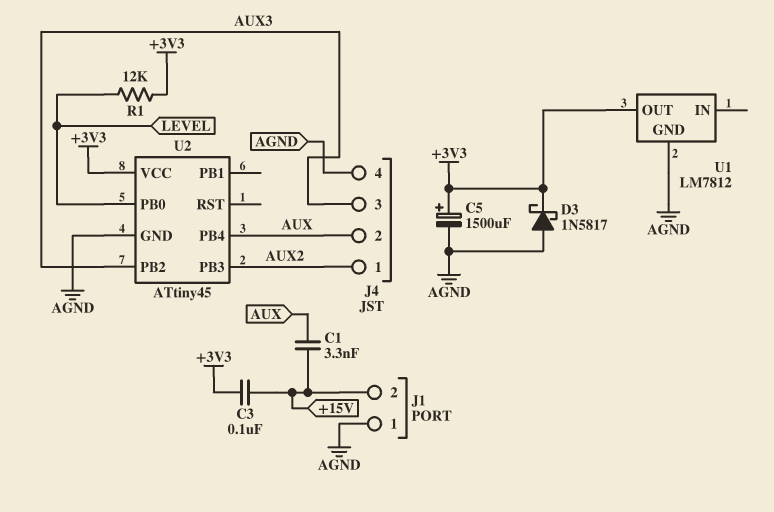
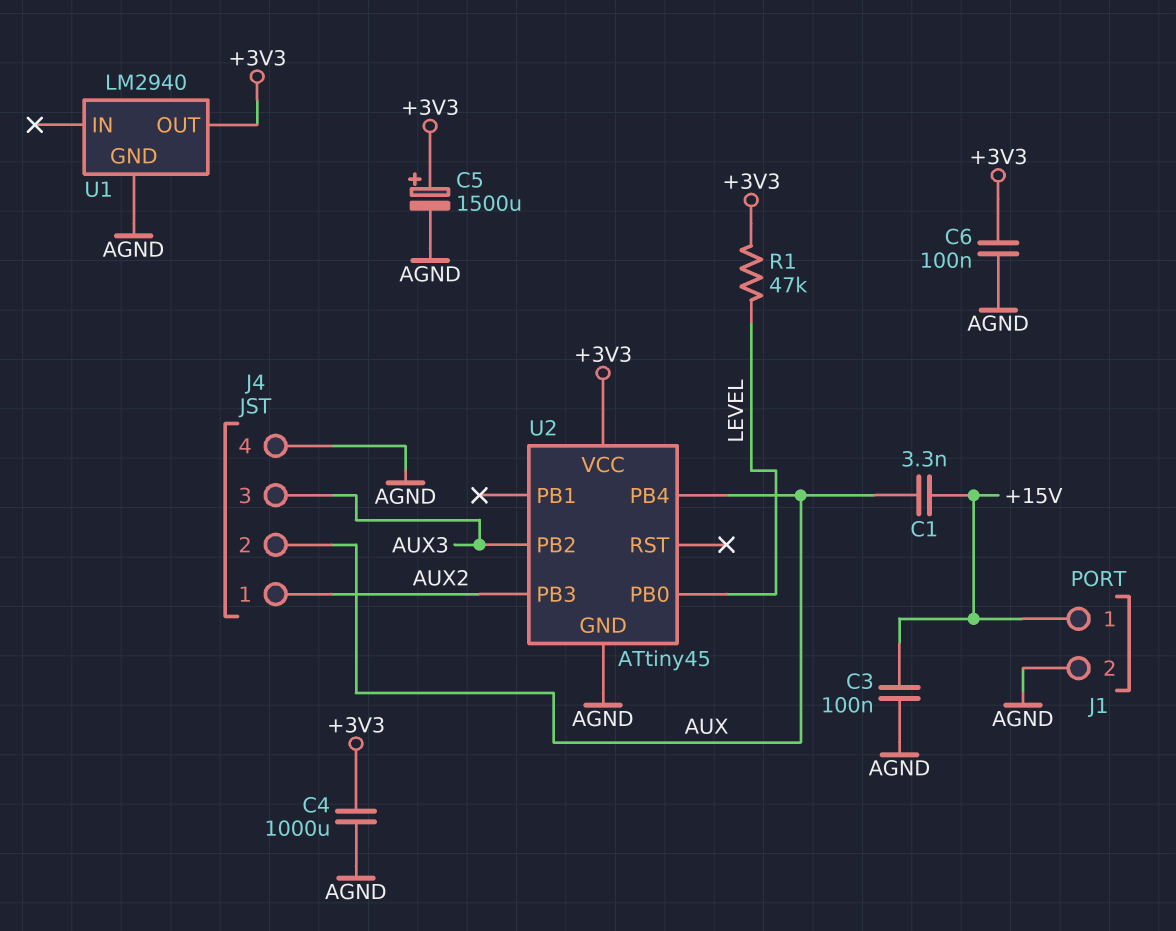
C3: 100nF (+3V3, +15V) -> 100nF (+15V, AGND)
C4: none -> 1000uF (+3V3, AGND)
C6: none -> 100nF (+3V3, AGND)
D3: schottky 1N5817 (A AGND, K +3V3) -> none
J1 pin 1: AGND -> +15V
J1 pin 2: +15V -> AGND
R1: 12k (+3V3, LEVEL) -> 47k (+3V3, LEVEL)
U1: LM7812 -> LM2940

